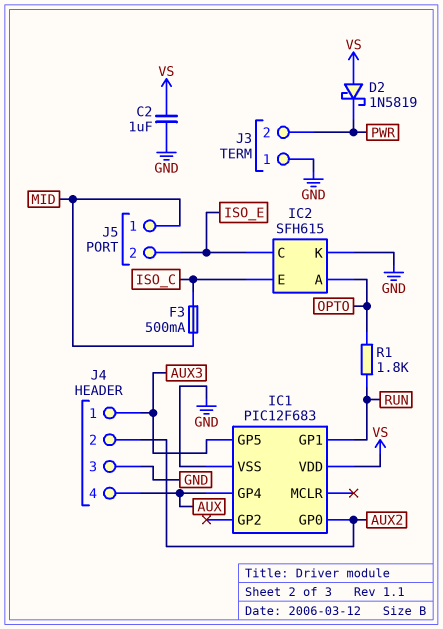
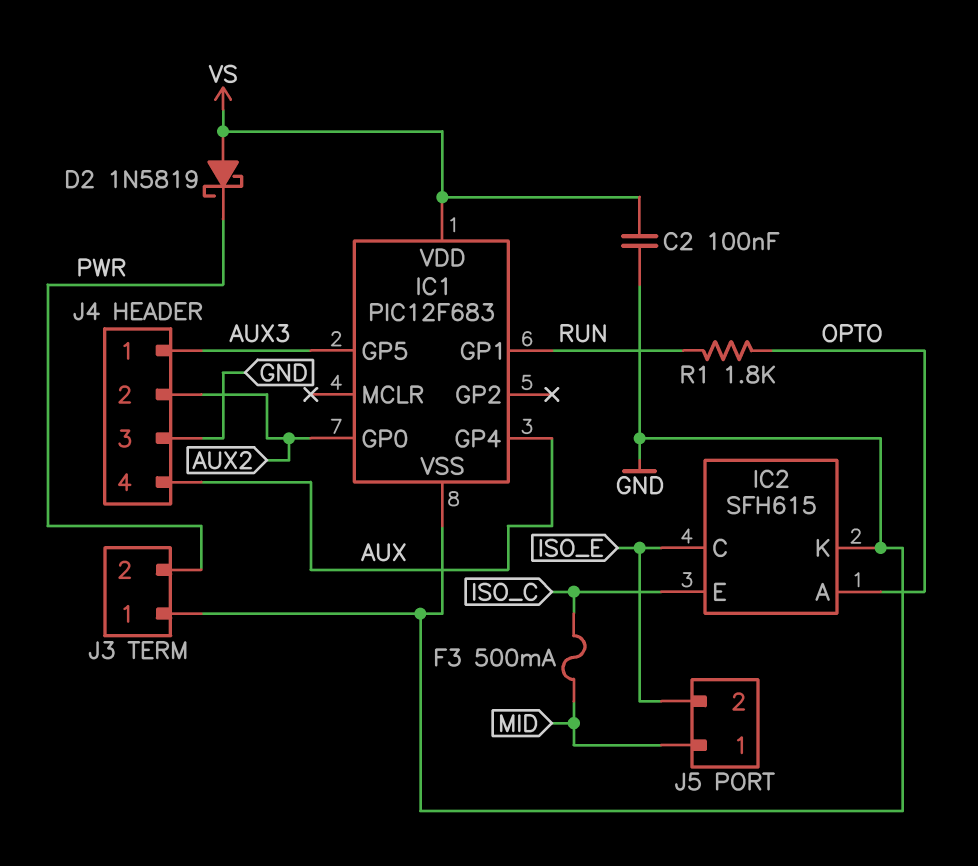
C2: 1uF (GND, VS) -> 100nF (GND, VS)

